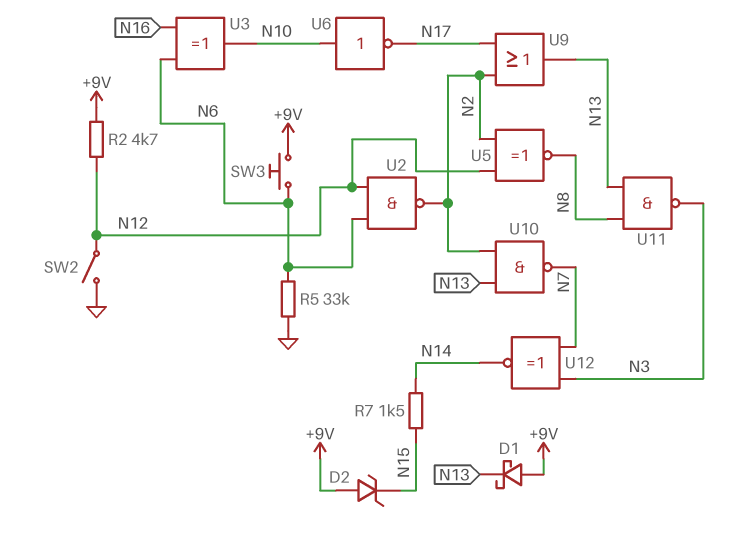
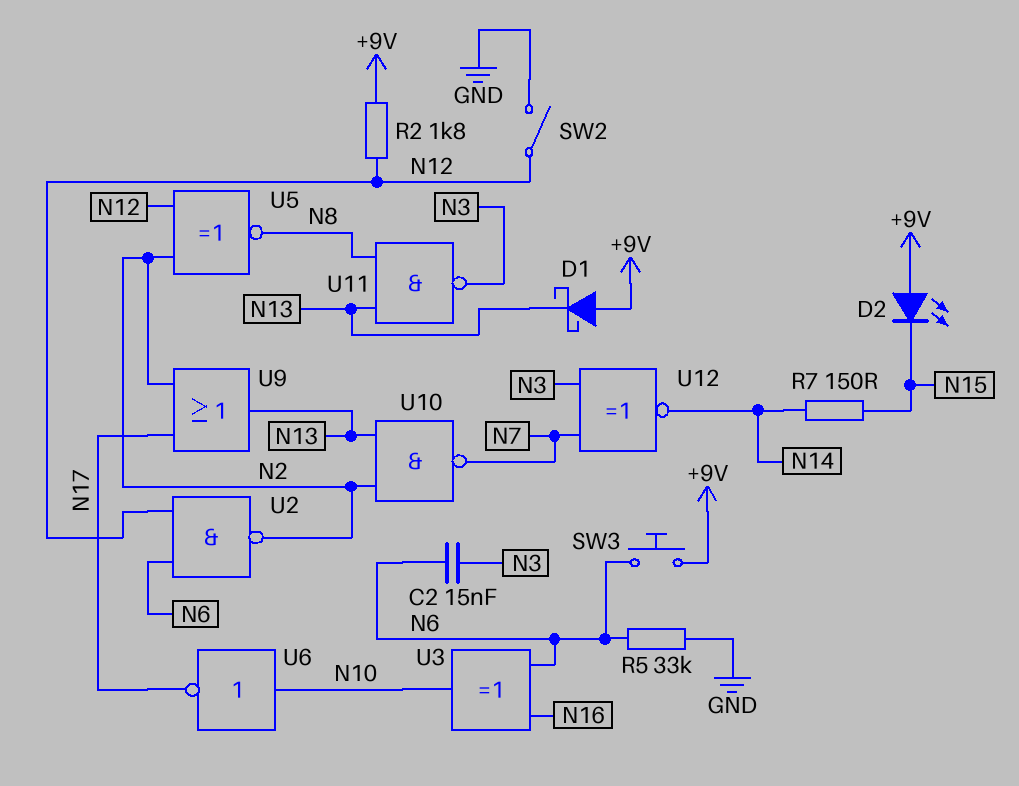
C2: none -> 15nF (N3, N6)
D2: zener (A +9V, K N15) -> LED (A +9V, K N15)
R2: 4.7k (+9V, N12) -> 1.8k (+9V, N12)
R7: 1.5k (N14, N15) -> 150 (N14, N15)

